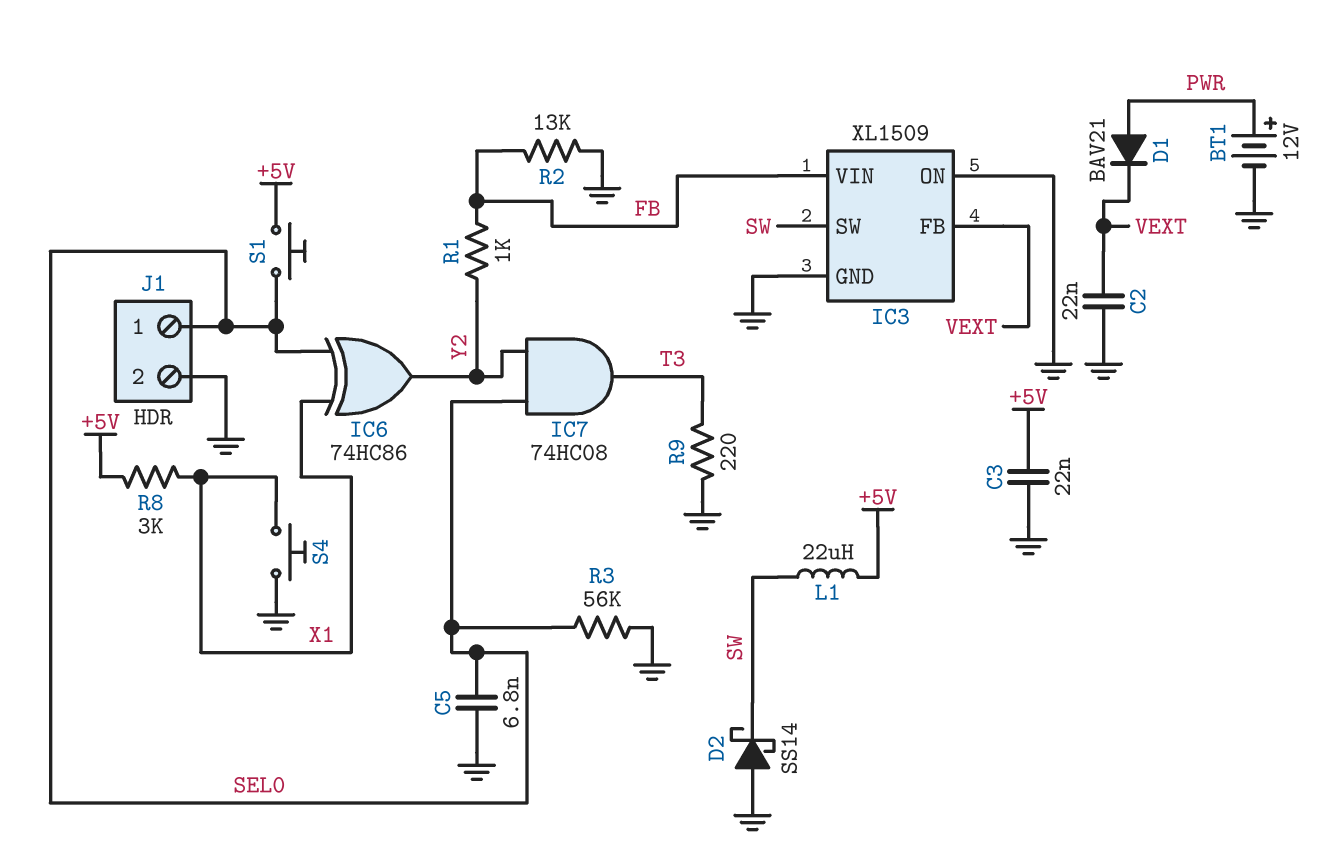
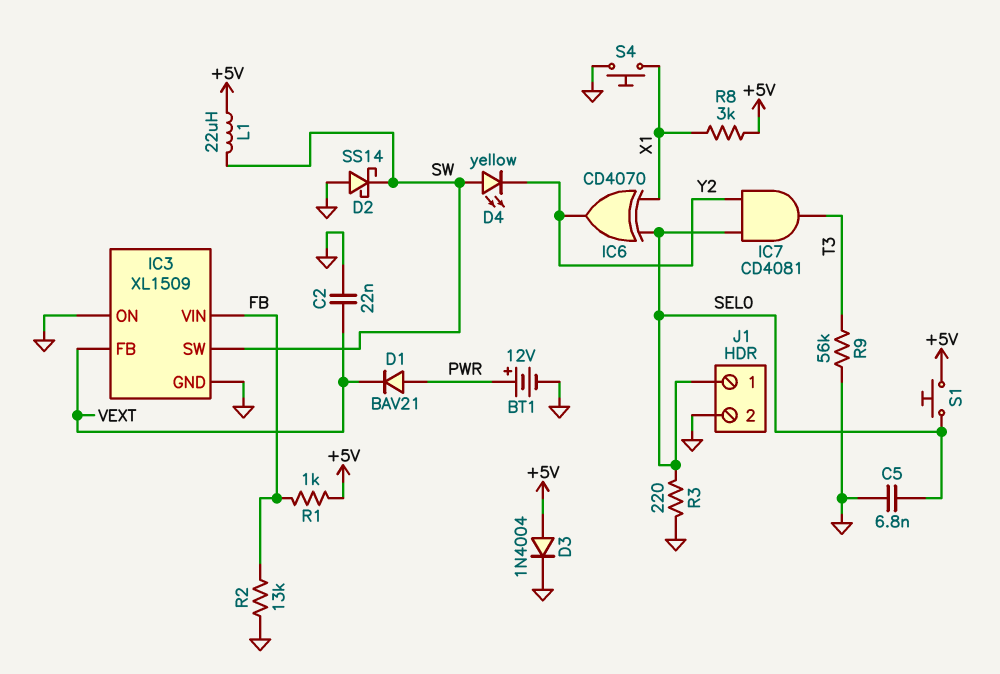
C3: 22nF (+5V, GND) -> none
D3: none -> diode 1N4004 (A +5V, K GND)
D4: none -> LED yellow (A SW, K Y2)
IC6: XOR 74HC86 (in SEL0, in X1, out Y2) -> XOR CD4070 (in SEL0, in X1, out Y2)
IC7: AND 74HC08 (in SEL0, in Y2, out T3) -> AND CD4081 (in SEL0, in Y2, out T3)
R1: 1k (FB, Y2) -> 1k (+5V, FB)
R3: 56k (GND, SEL0) -> 220 (GND, SEL0)
R9: 220 (GND, T3) -> 56k (GND, T3)

